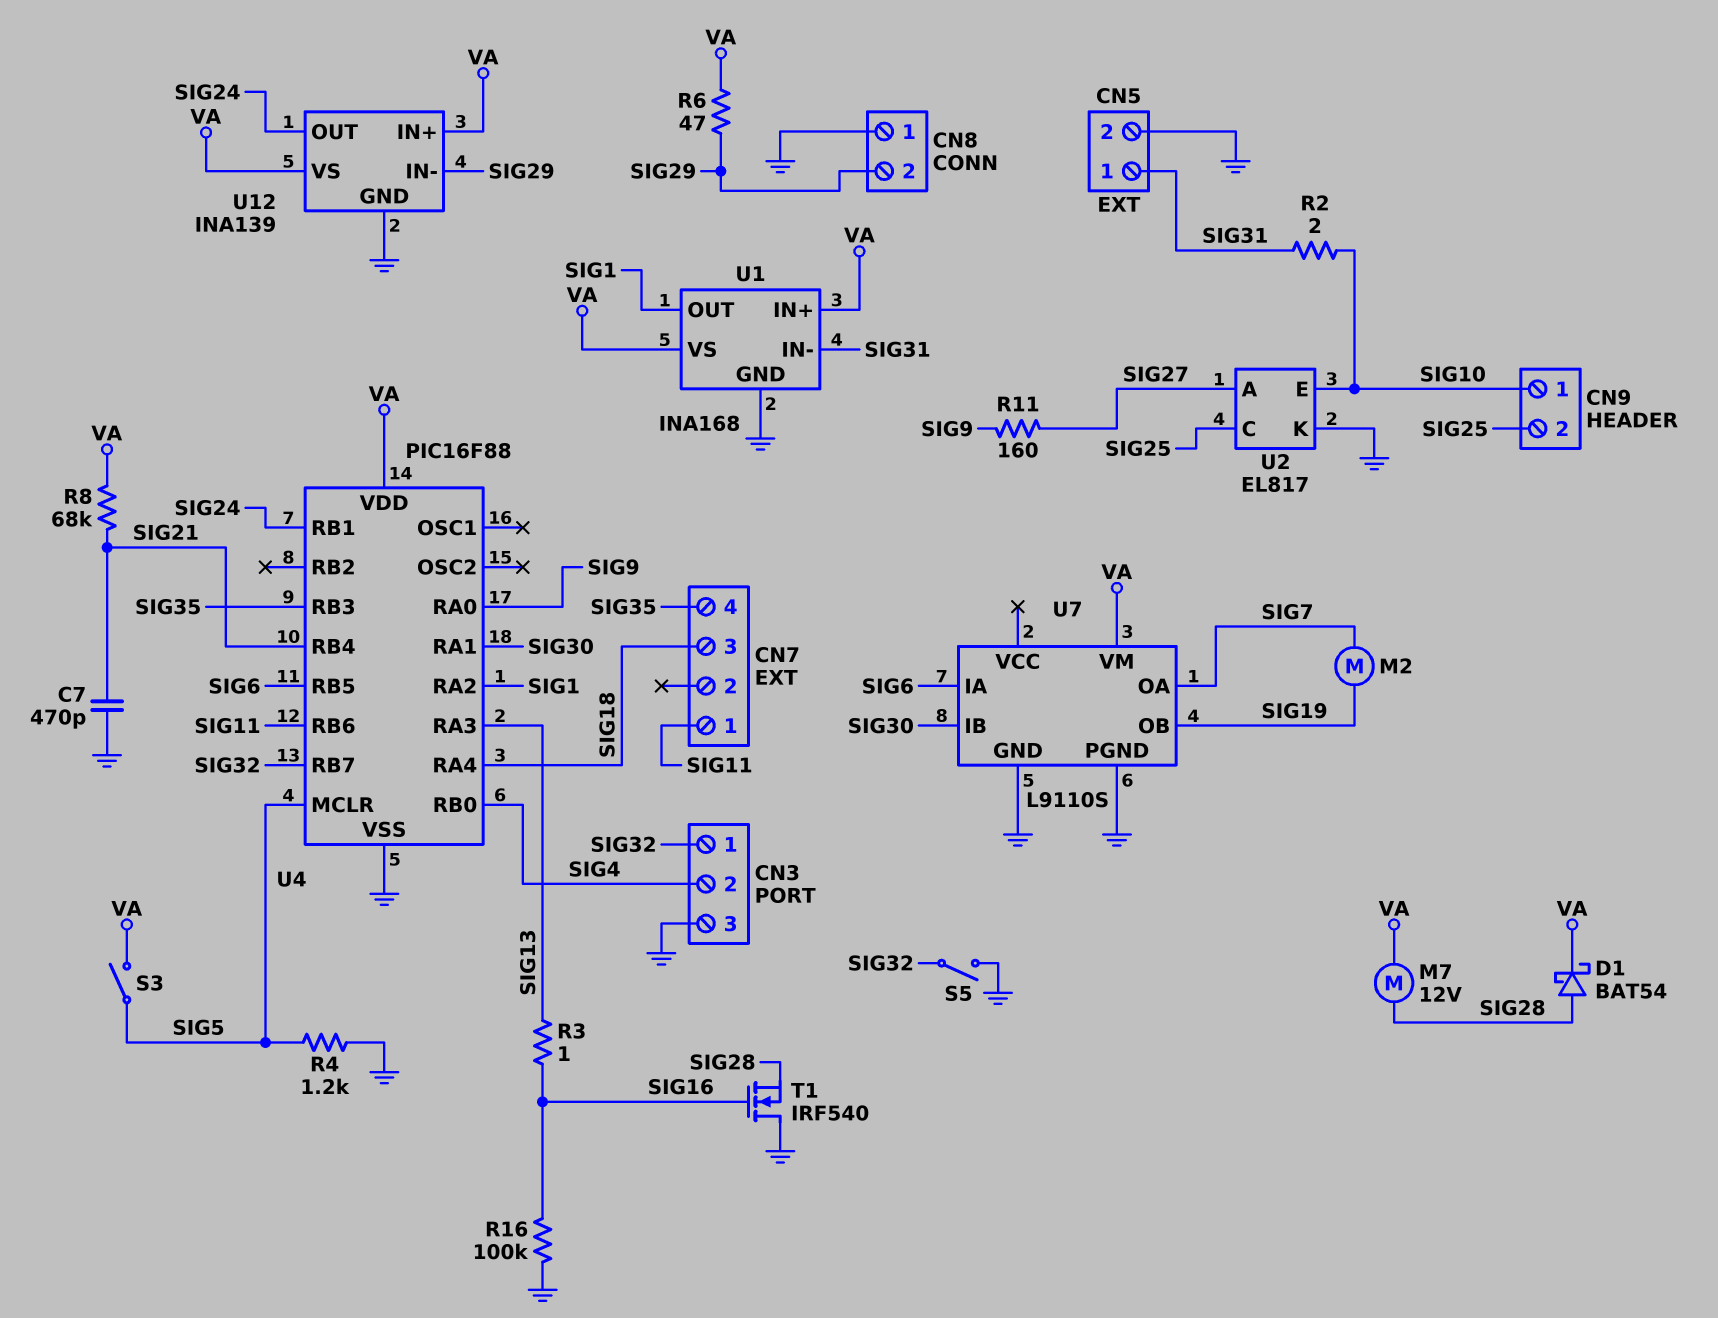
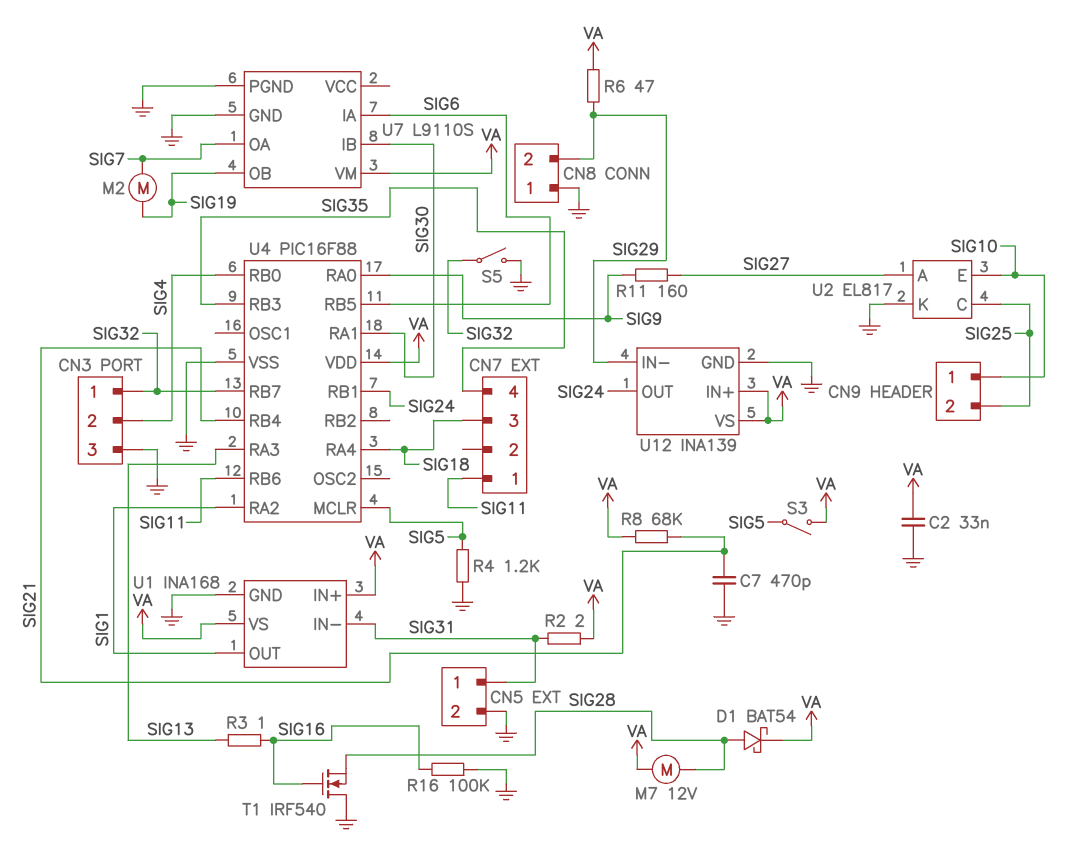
C2: none -> 33nF (GND, VA)
R2: 2 (SIG10, SIG31) -> 2 (SIG31, VA)

